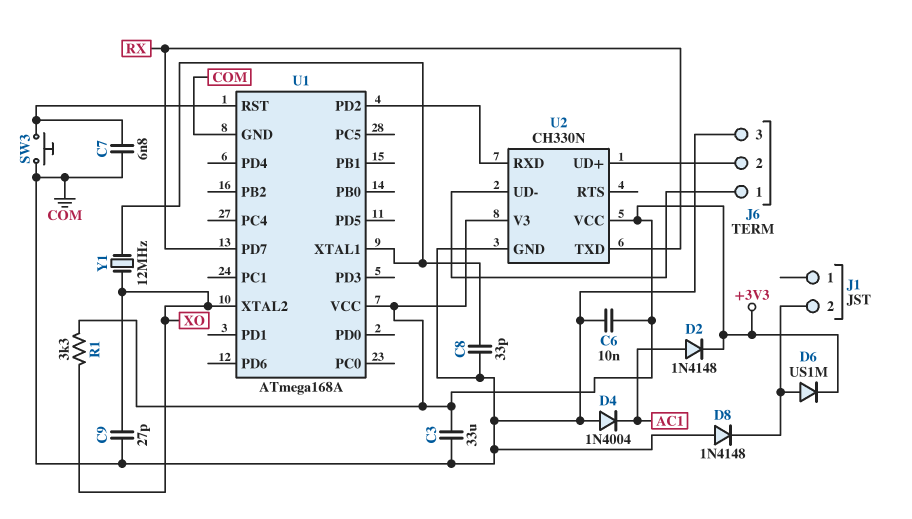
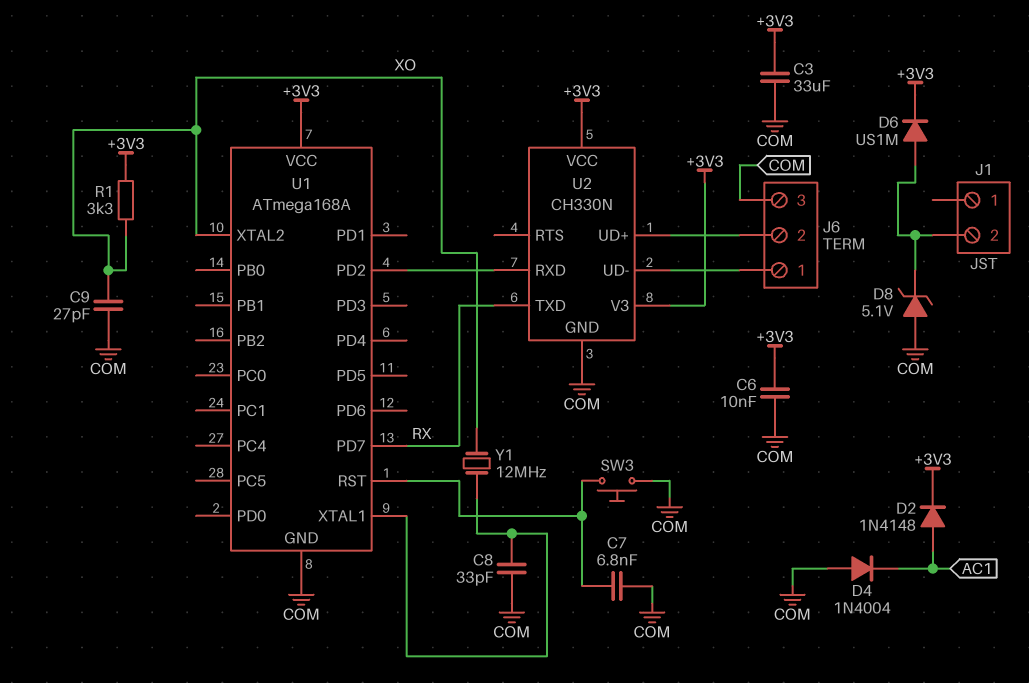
D8: diode 1N4148 (A COM, K J1/2) -> zener 5.1V (A COM, K J1/2)

